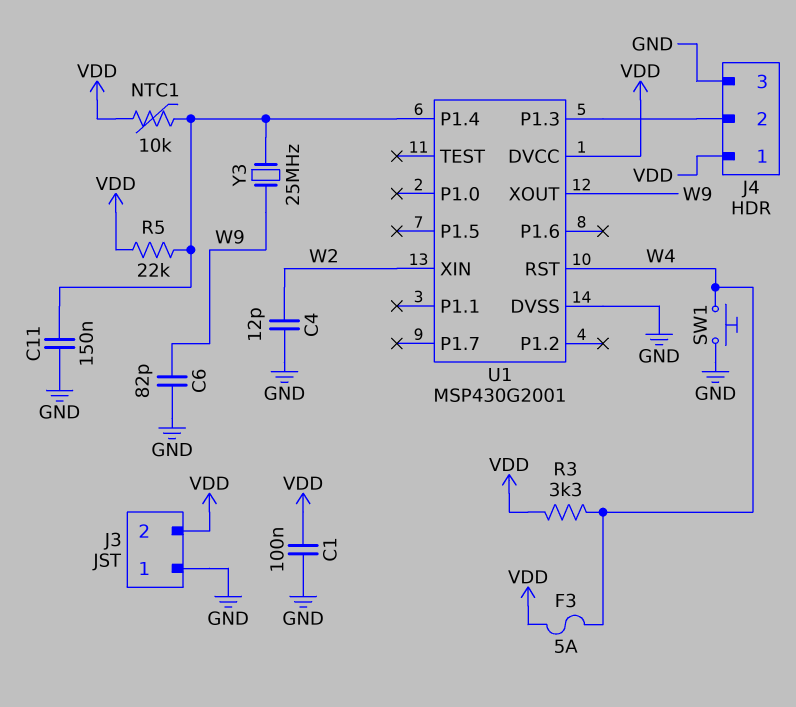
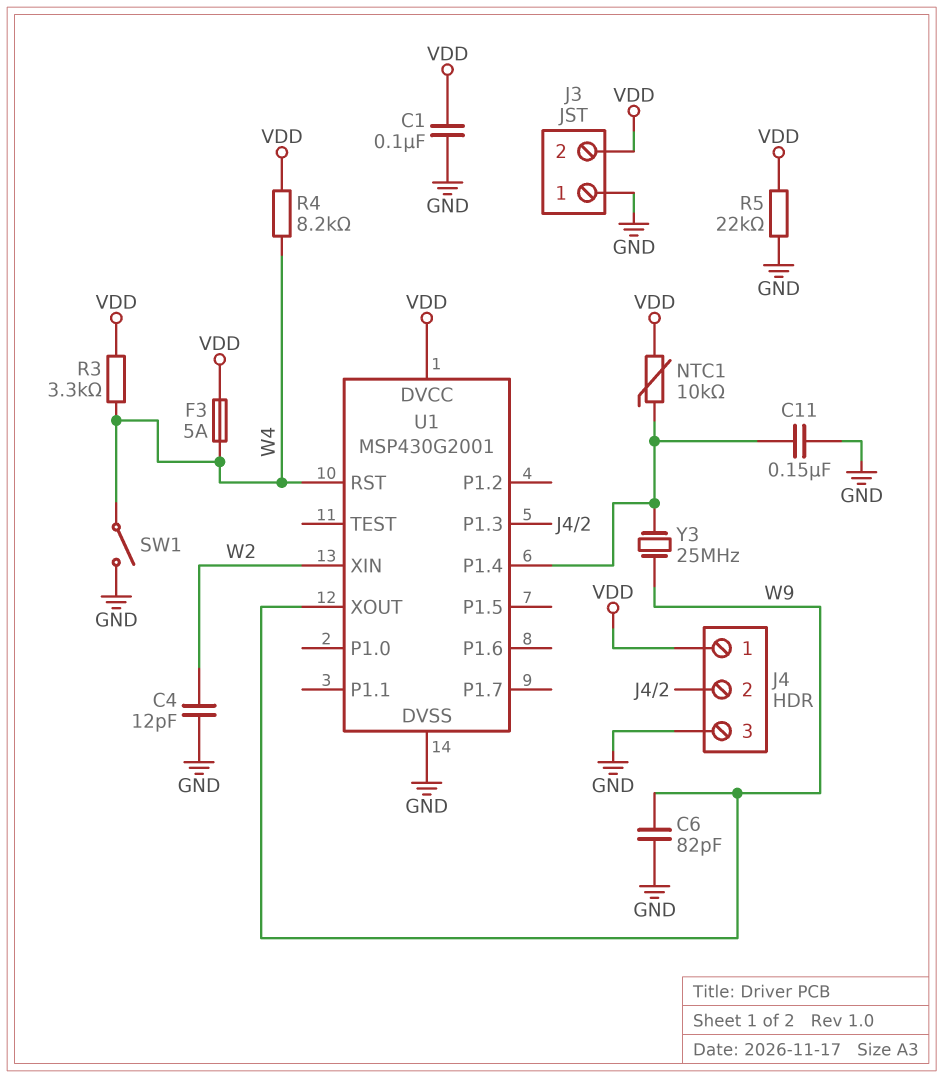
R4: none -> 8.2k (VDD, W4)
R5: 22k (U1/P1.4, VDD) -> 22k (GND, VDD)
SW1: button (GND, W4) -> switch (GND, W4)

